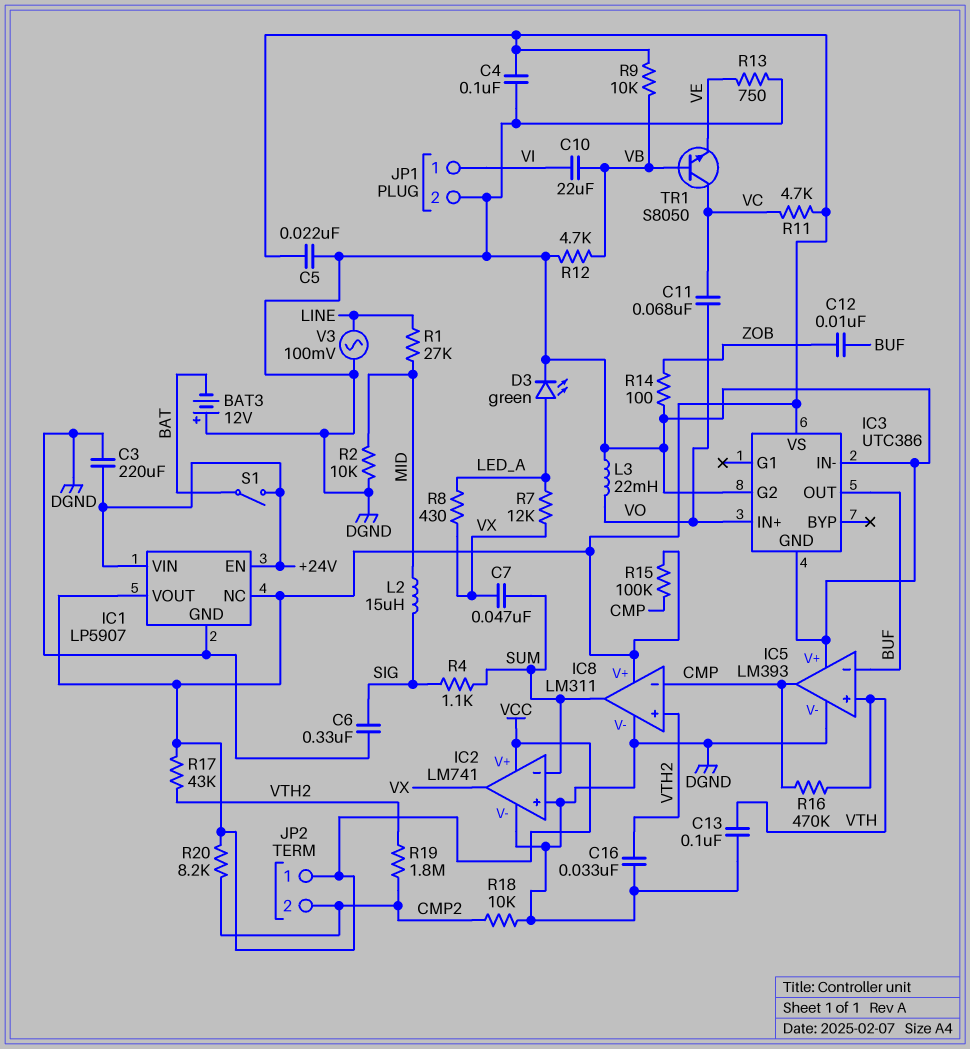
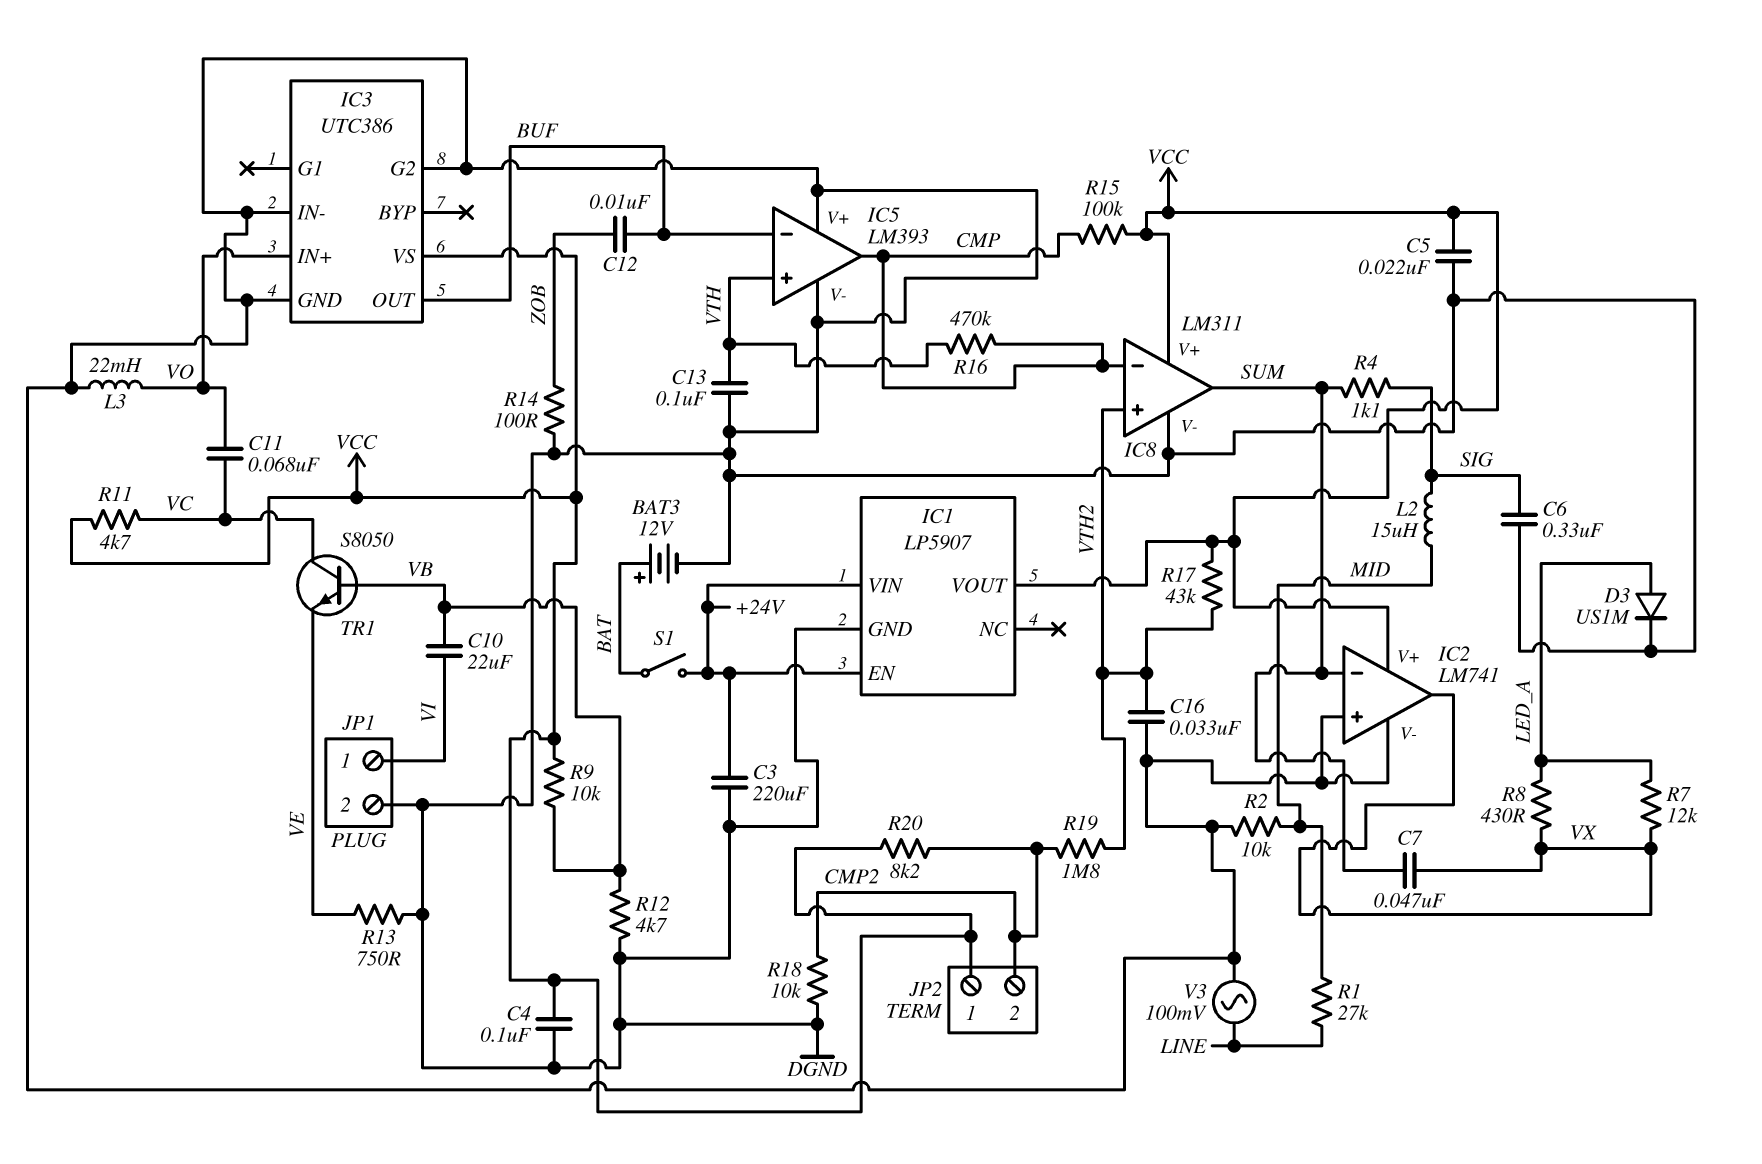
BAT3: 12V (plus DGND, minus BAT) -> 12V (plus BAT, minus DGND)
D3: LED green (A LED_A, K DGND) -> diode US1M (A LED_A, K DGND)
IC1 pin NC: VCC -> none

